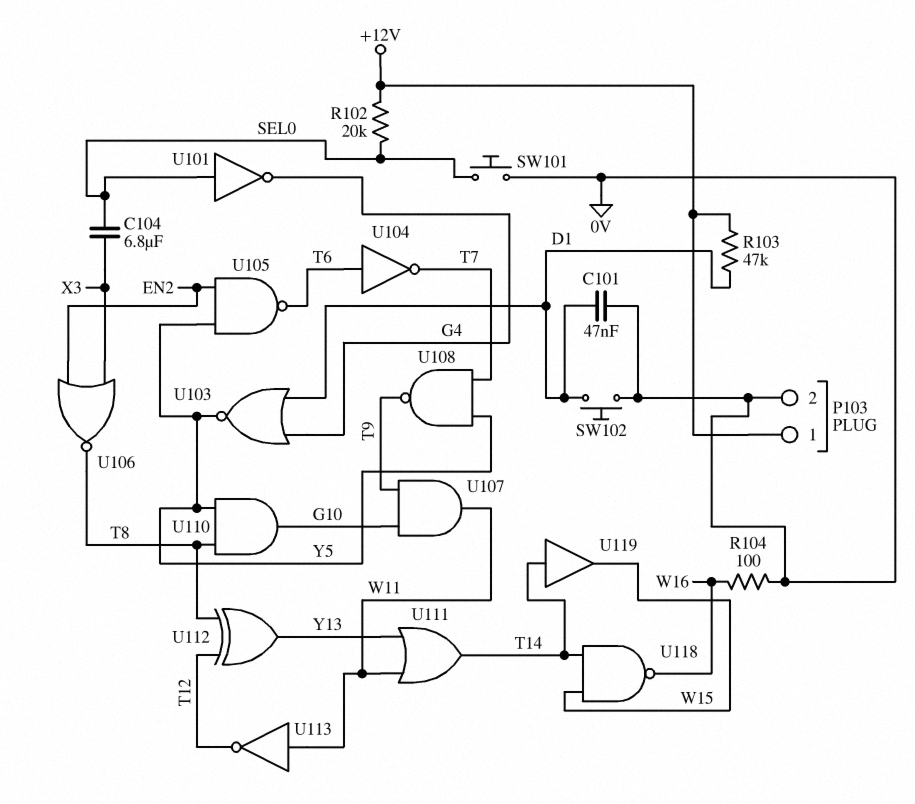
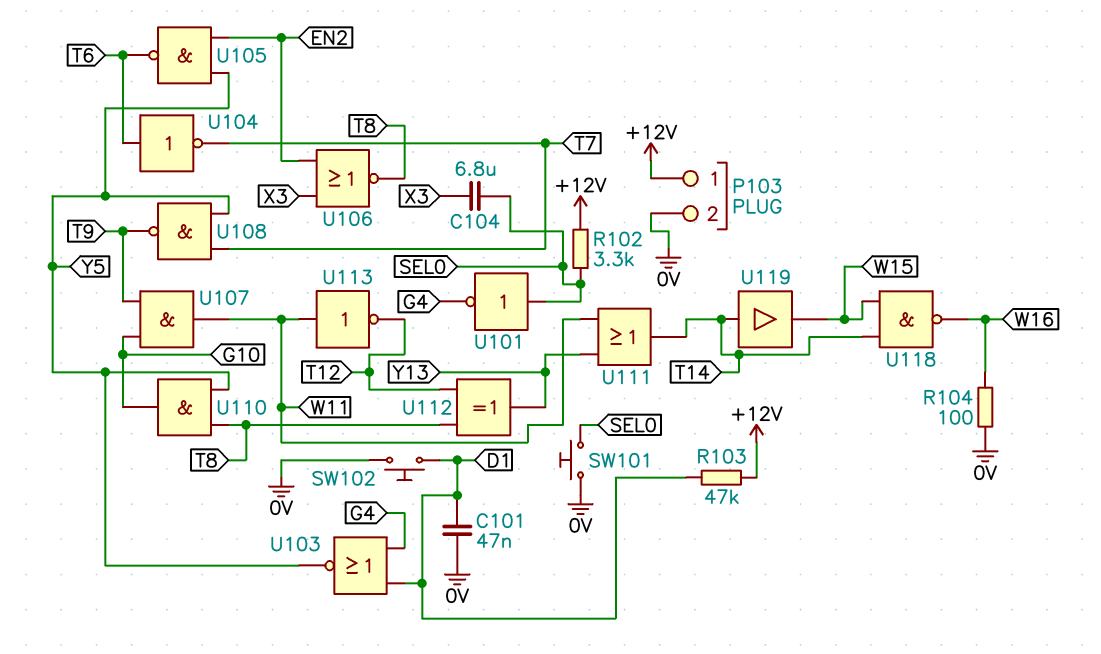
R102: 20k (+12V, SEL0) -> 3.3k (+12V, SEL0)

